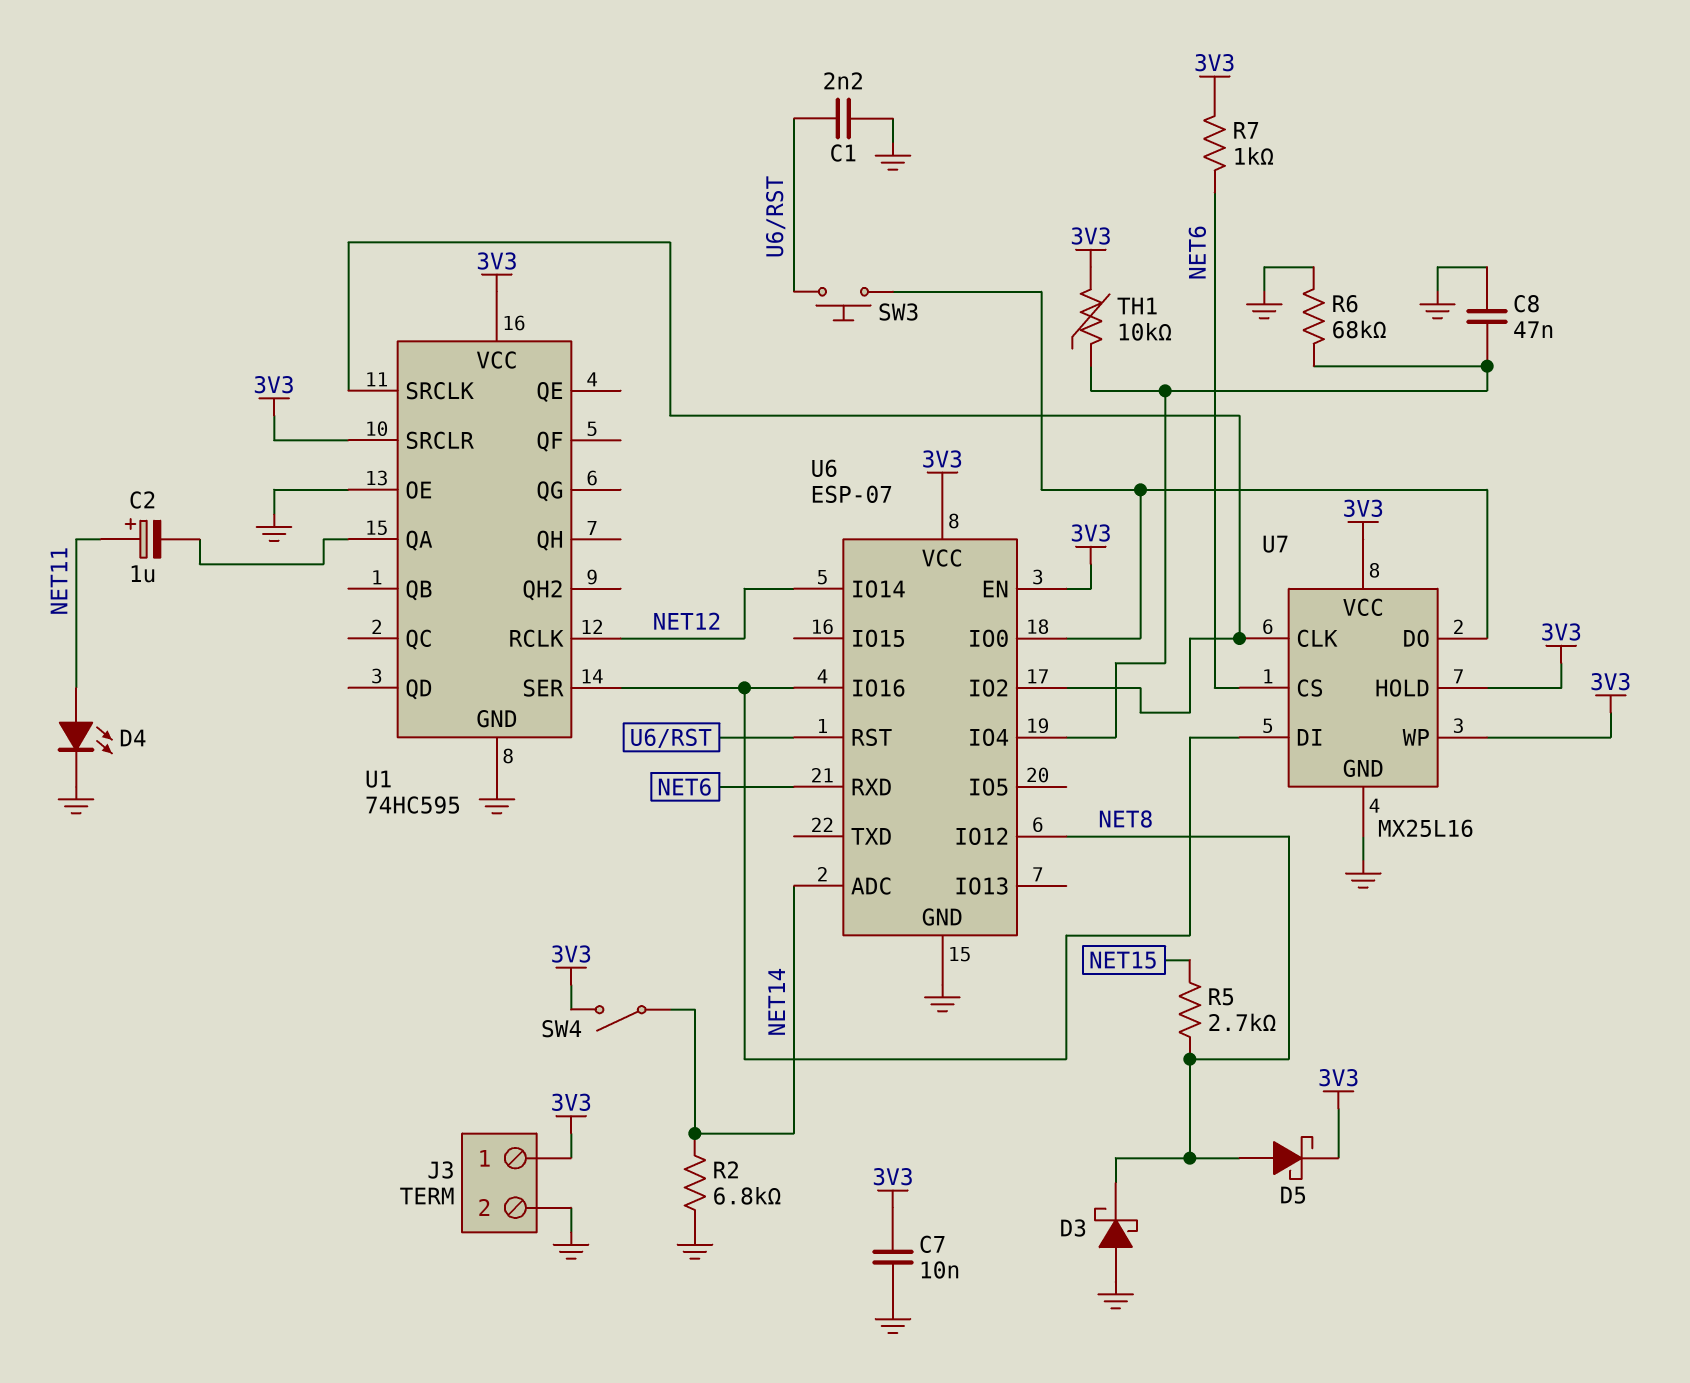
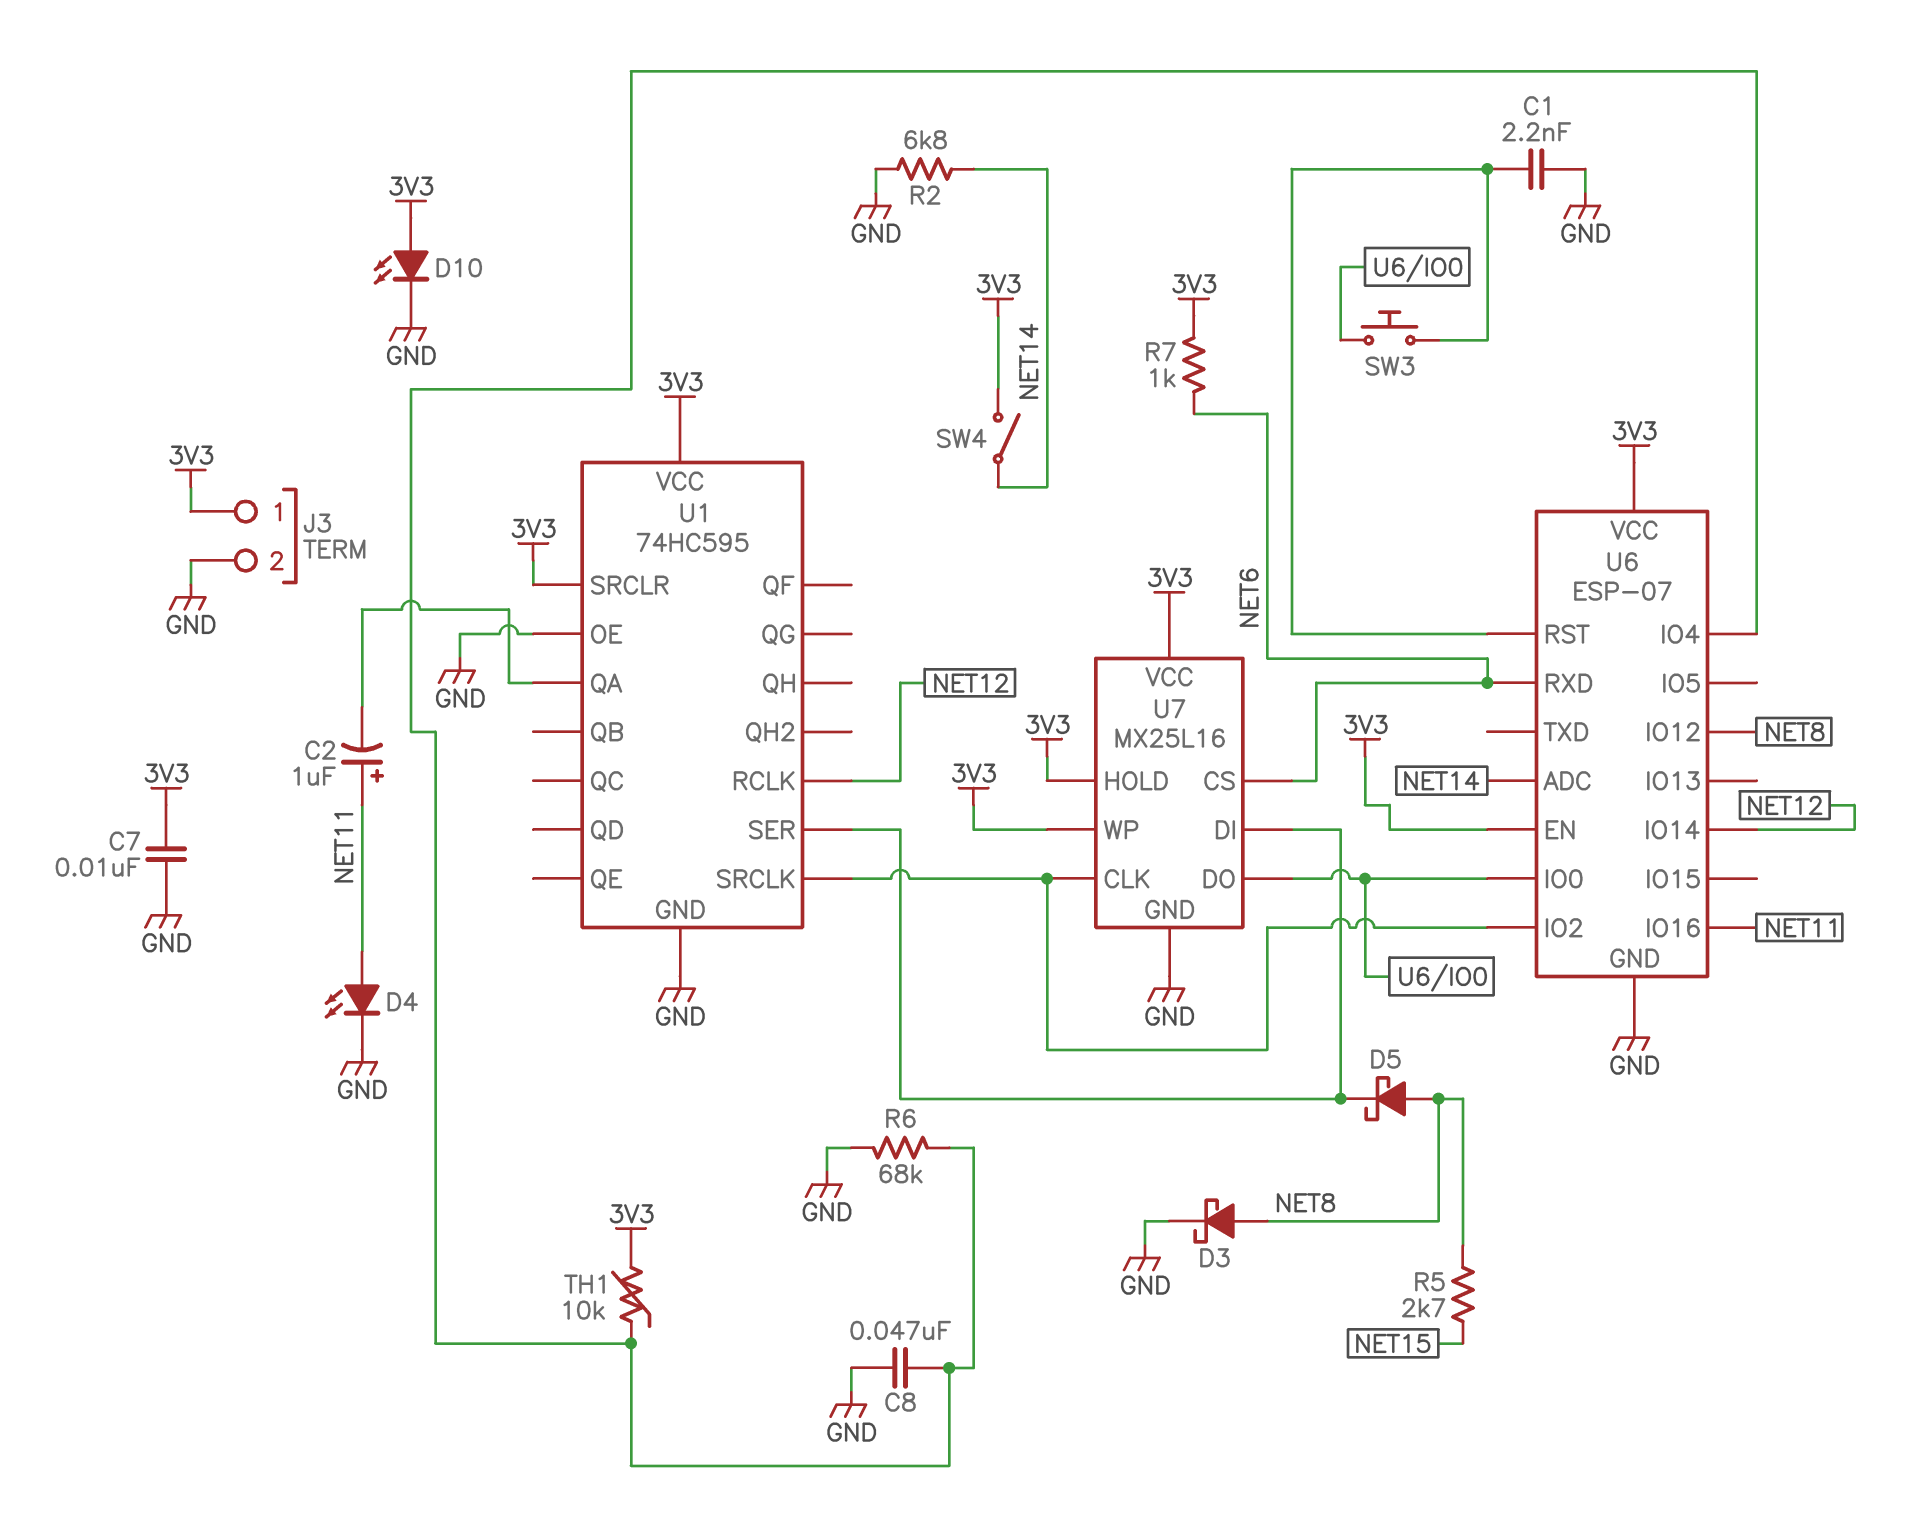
D3: schottky (A GND, K NET8) -> schottky (A NET8, K GND)
D5: schottky (A NET8, K 3V3) -> schottky (A NET8, K U1/SER)
D10: none -> LED (A 3V3, K GND)
U6 pin IO16: U1/SER -> NET11

